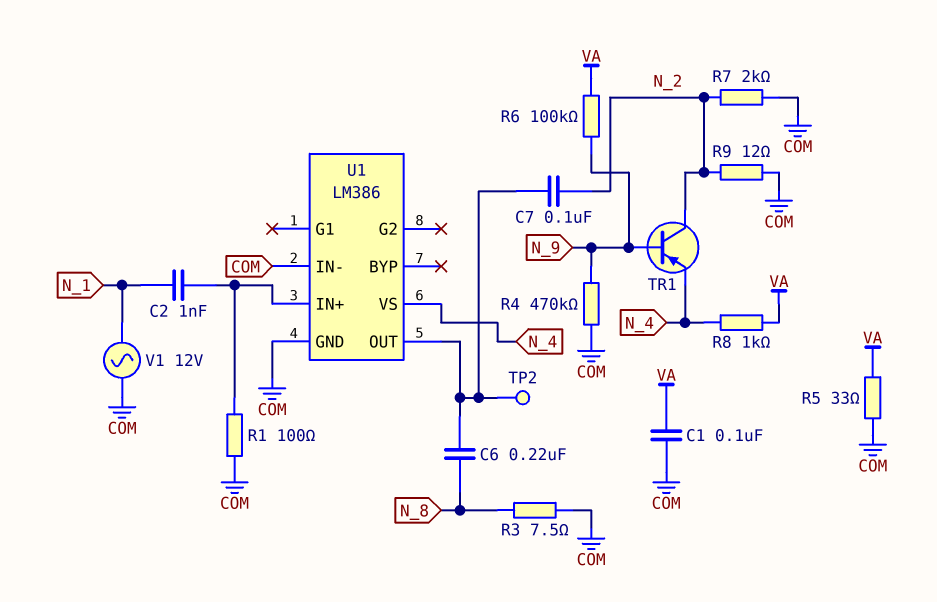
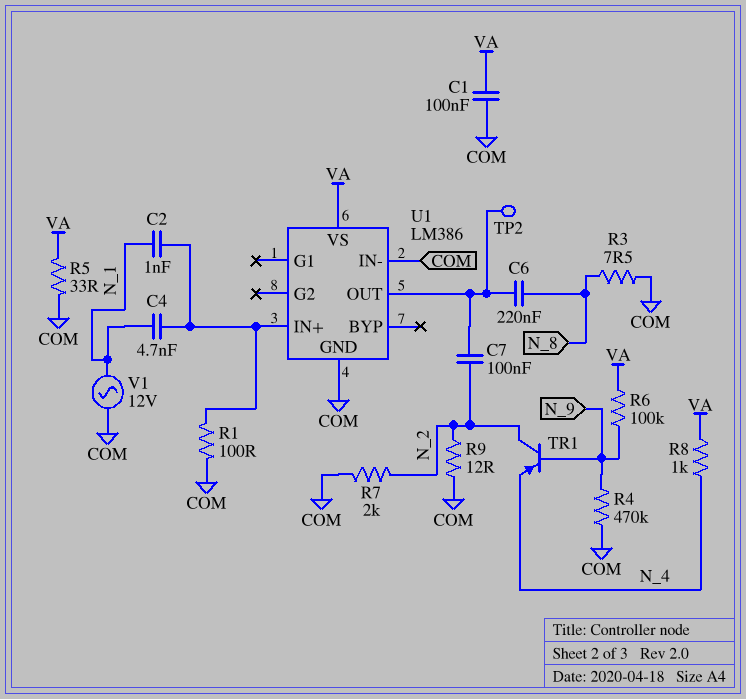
C4: none -> 4.7nF (N_1, U1/IN+)
U1 pin VS: N_4 -> VA

